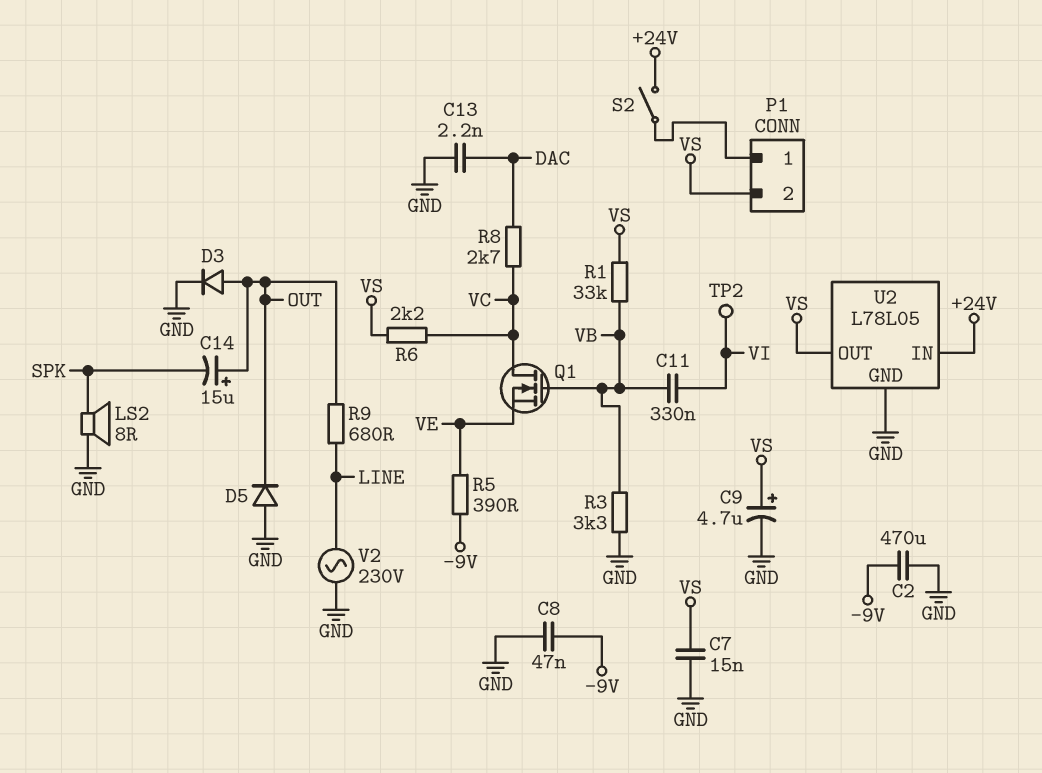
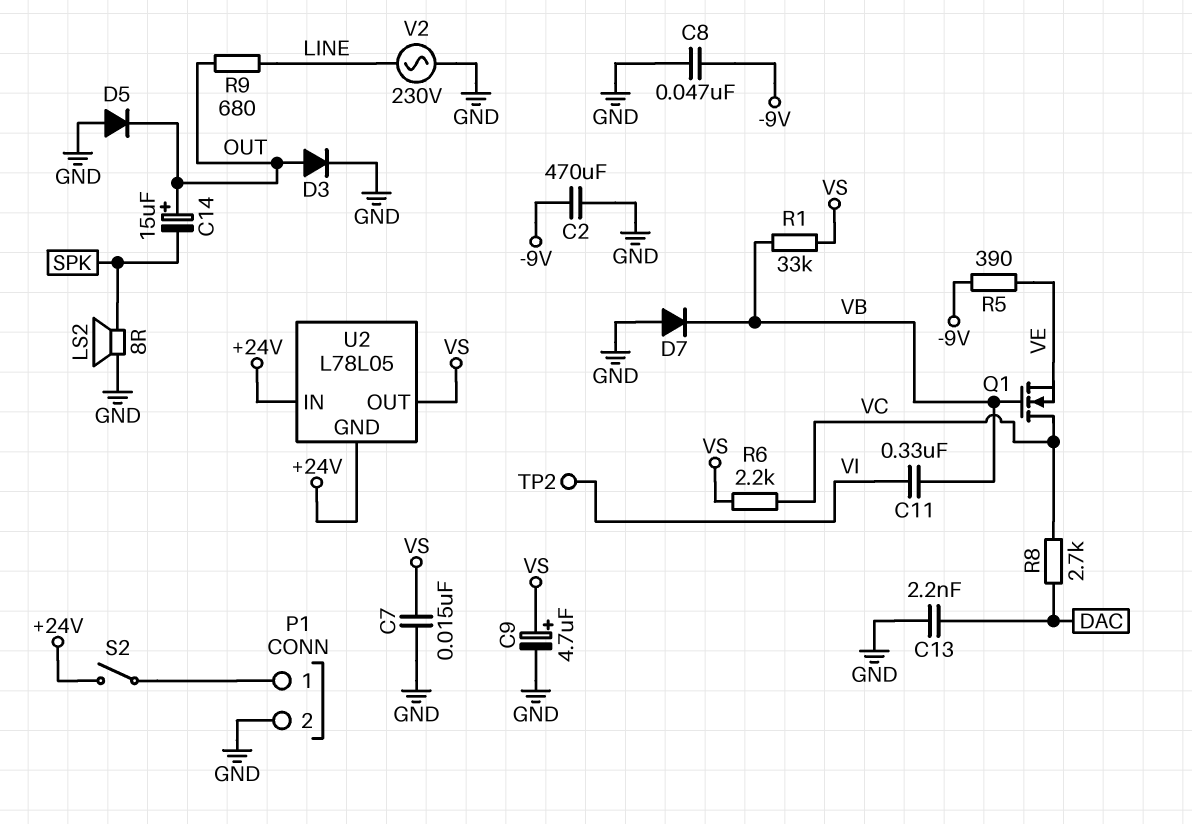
D7: none -> diode (A GND, K VB)
P1 pin 2: VS -> GND
R3: 3.3k (GND, VB) -> none
U2 pin GND: GND -> +24V

